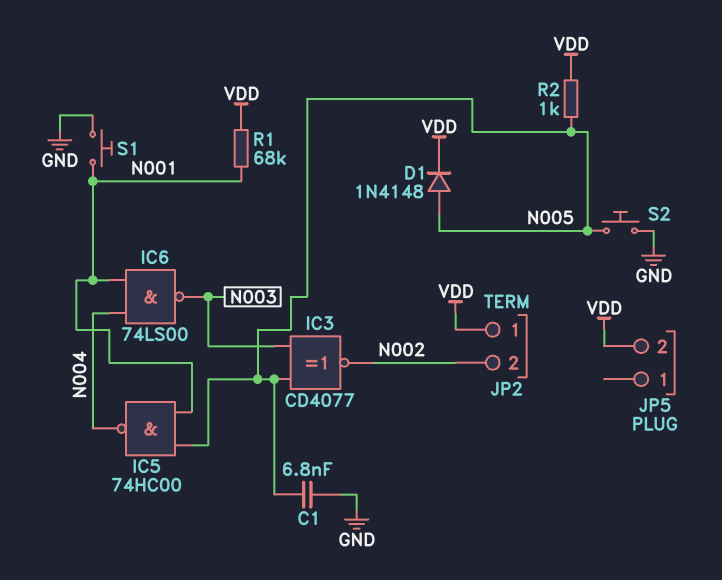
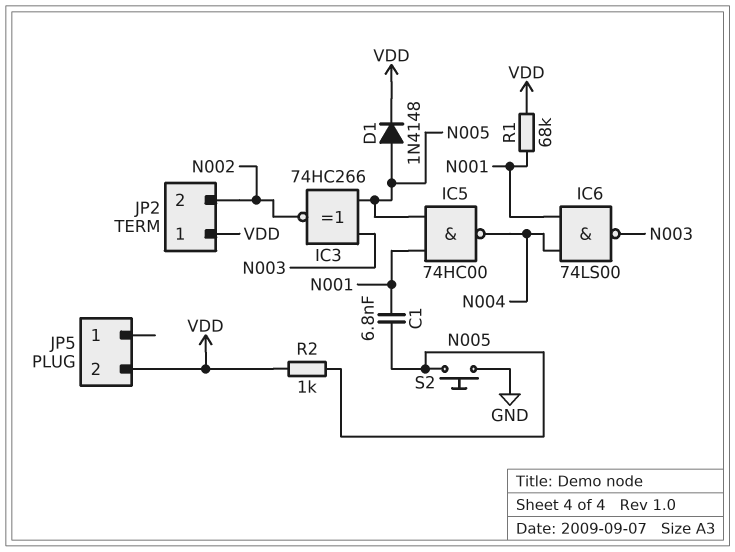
C1: 6.8nF (GND, N005) -> 6.8nF (N001, N005)
IC3: XNOR CD4077 (in N003, in N005, out N002) -> XNOR 74HC266 (in N003, in N005, out N002)
S1: button (GND, N001) -> none

